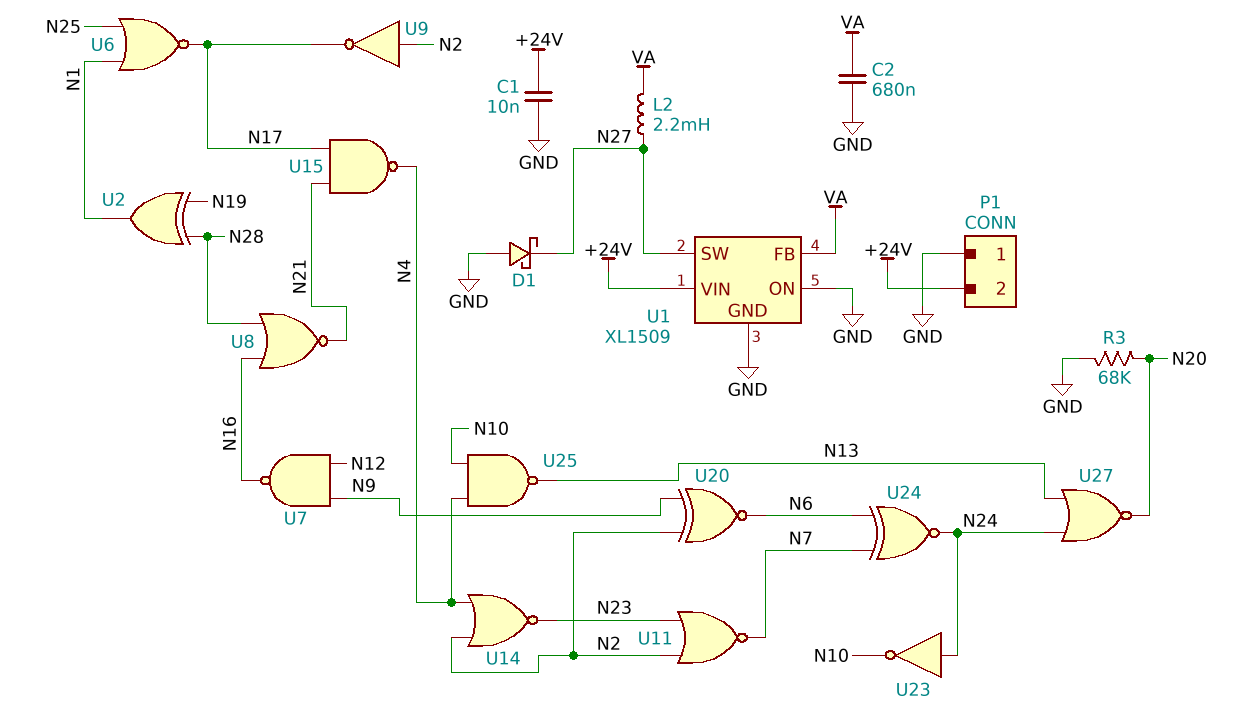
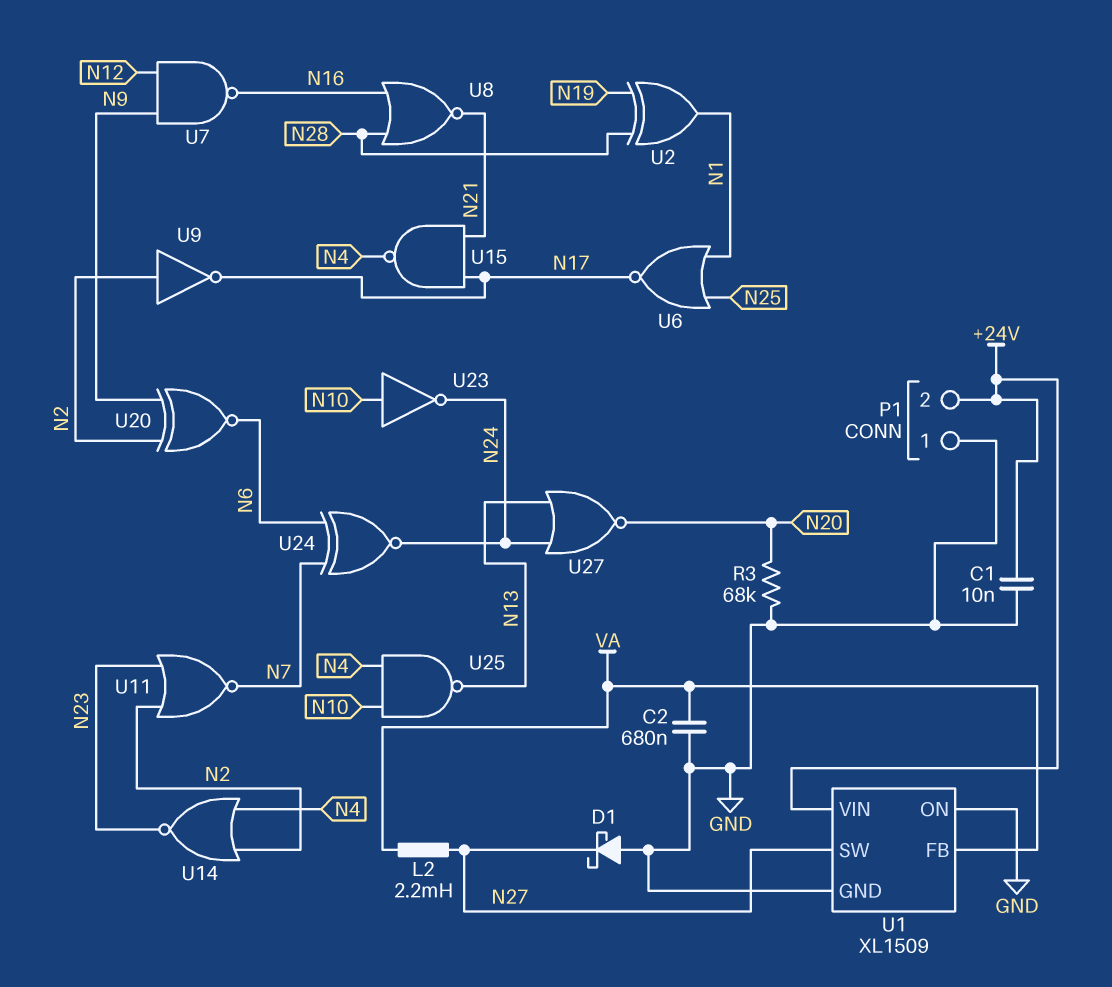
U23: NOT (in N24, out N10) -> NOT (in N10, out N24)

